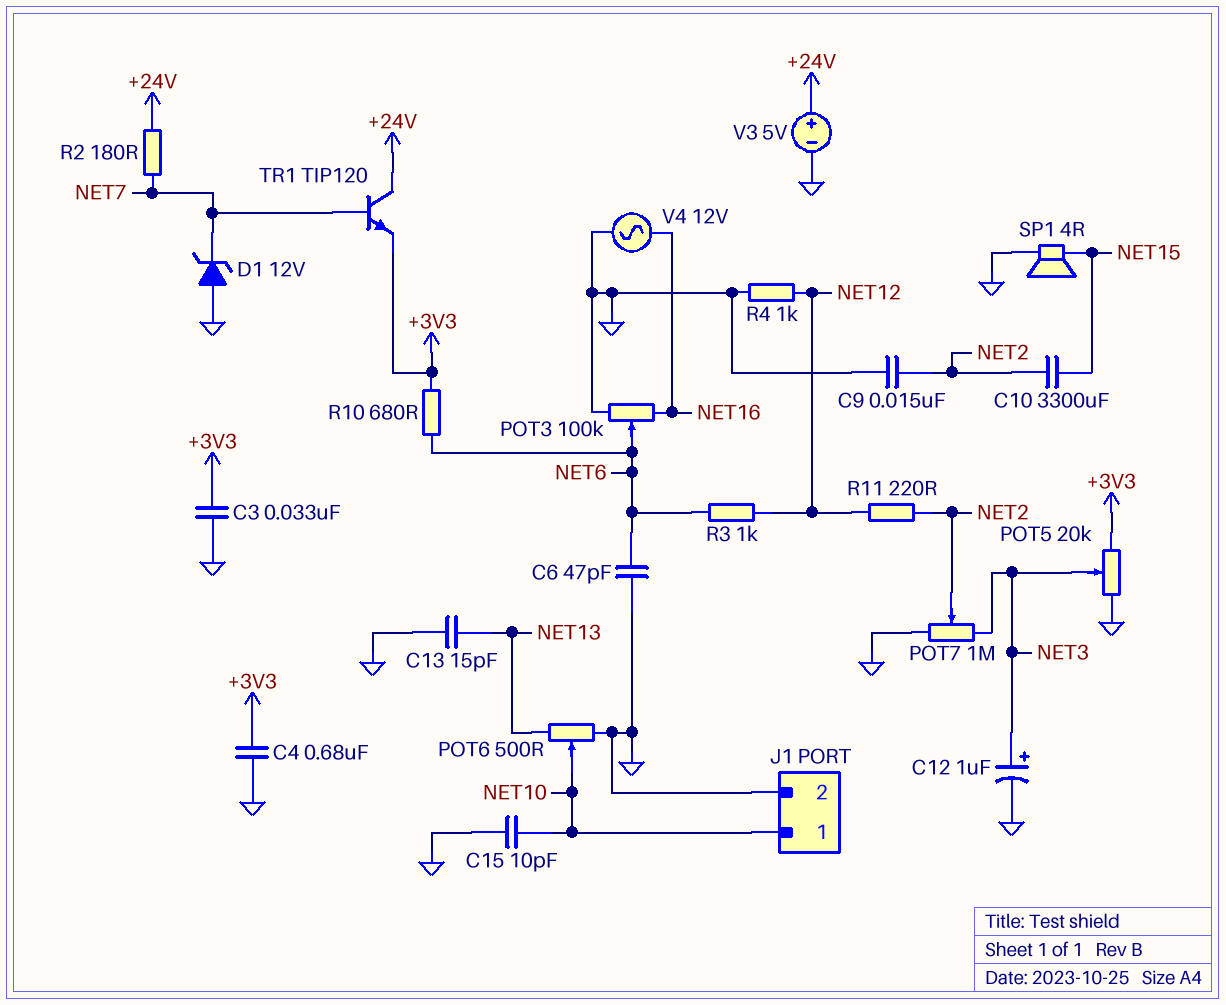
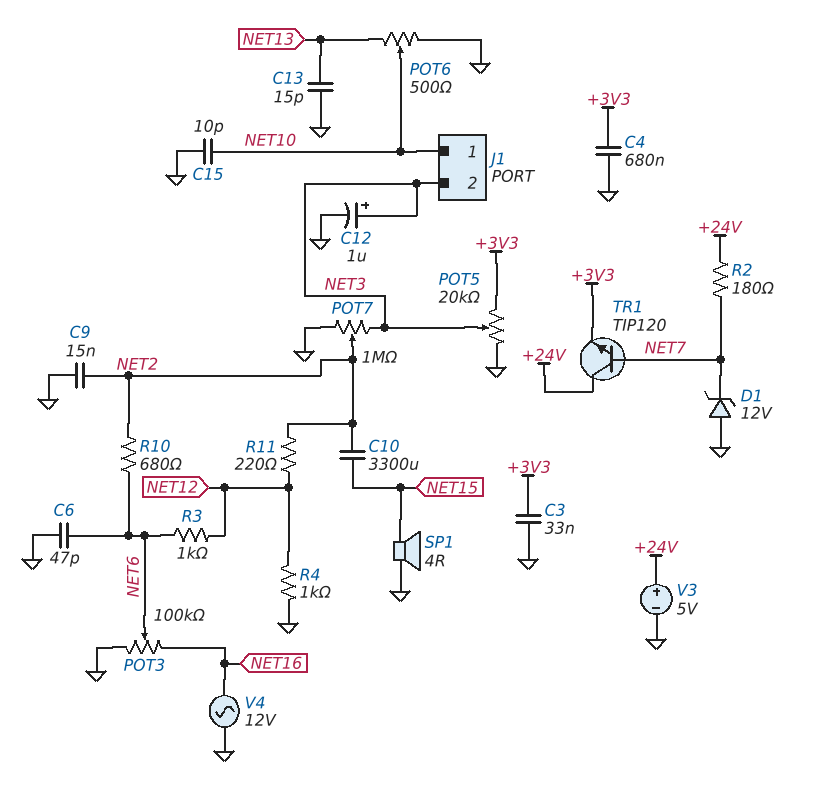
J1 pin 2: GND -> NET3
R10: 680 (+3V3, NET6) -> 680 (NET2, NET6)

